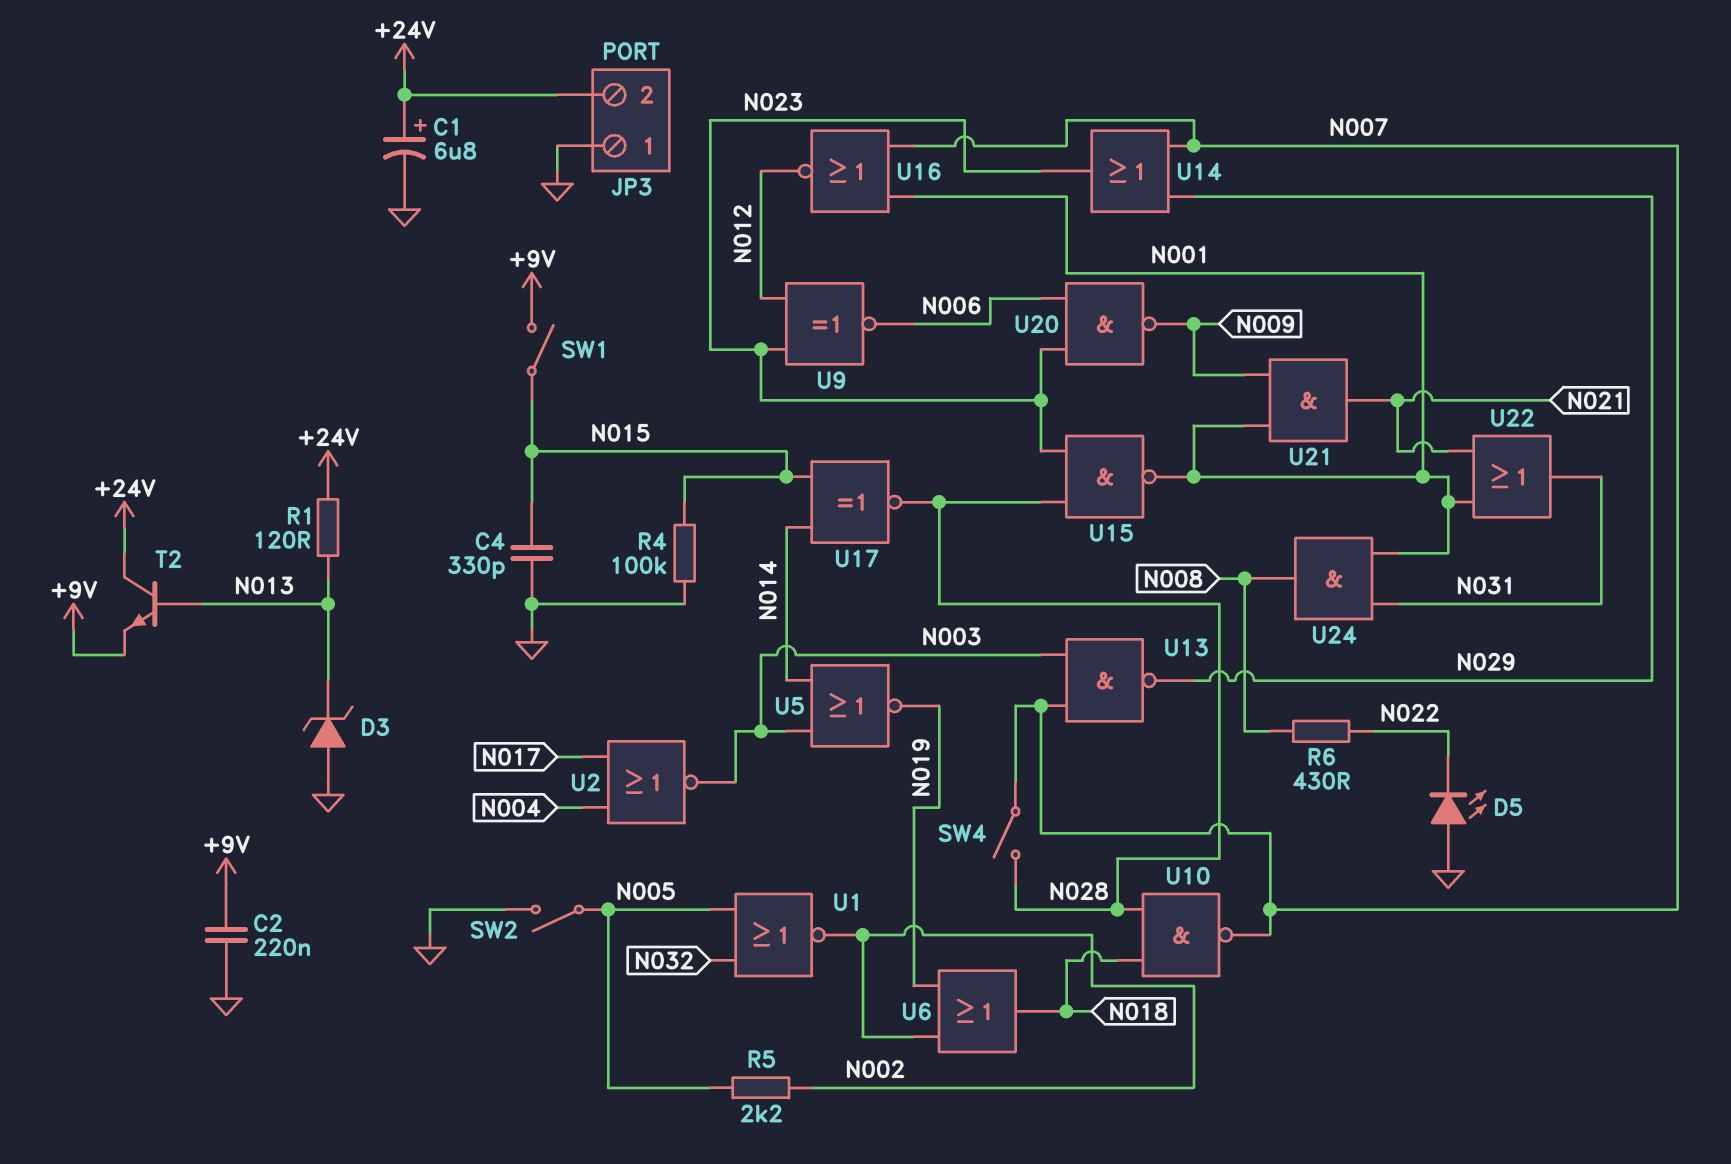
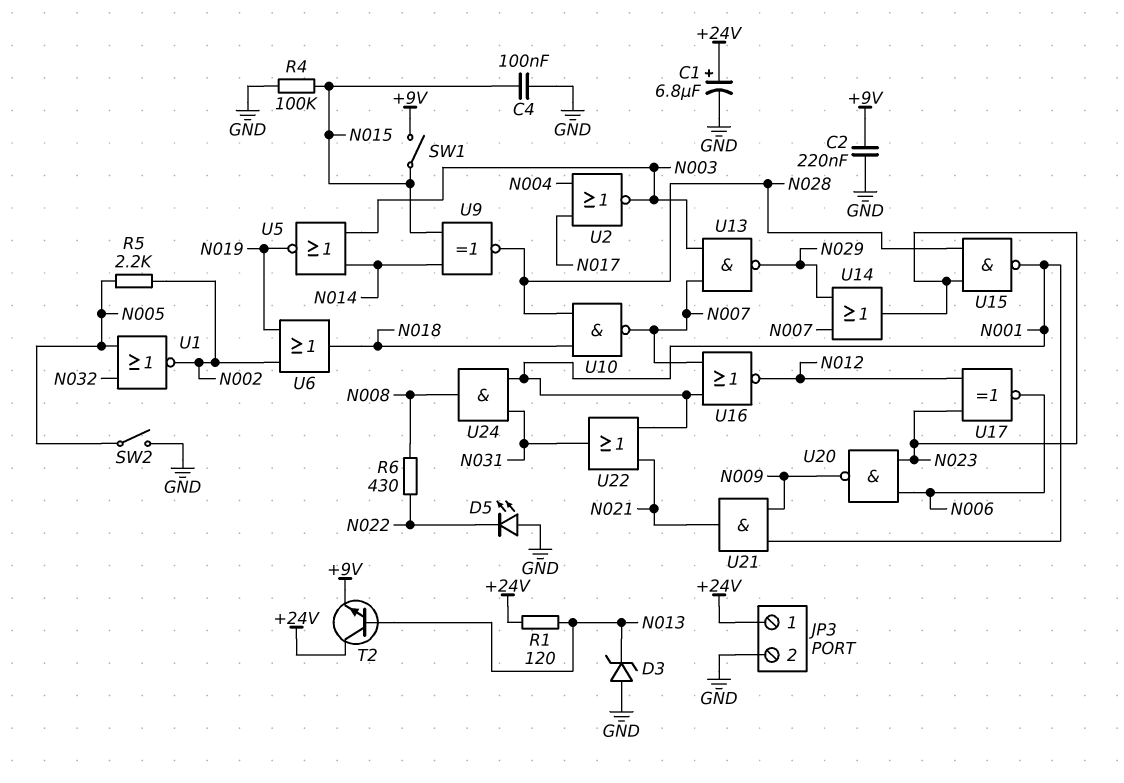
C4: 330pF (GND, N015) -> 100nF (GND, N015)
JP3 pin 1: GND -> +24V
JP3 pin 2: +24V -> GND
SW4: switch (N007, N028) -> none
U9: XNOR (in N012, in N023, out N006) -> XNOR (in N014, in N015, out N028)
U17: XNOR (in N014, in N015, out N028) -> XNOR (in N012, in N023, out N006)

